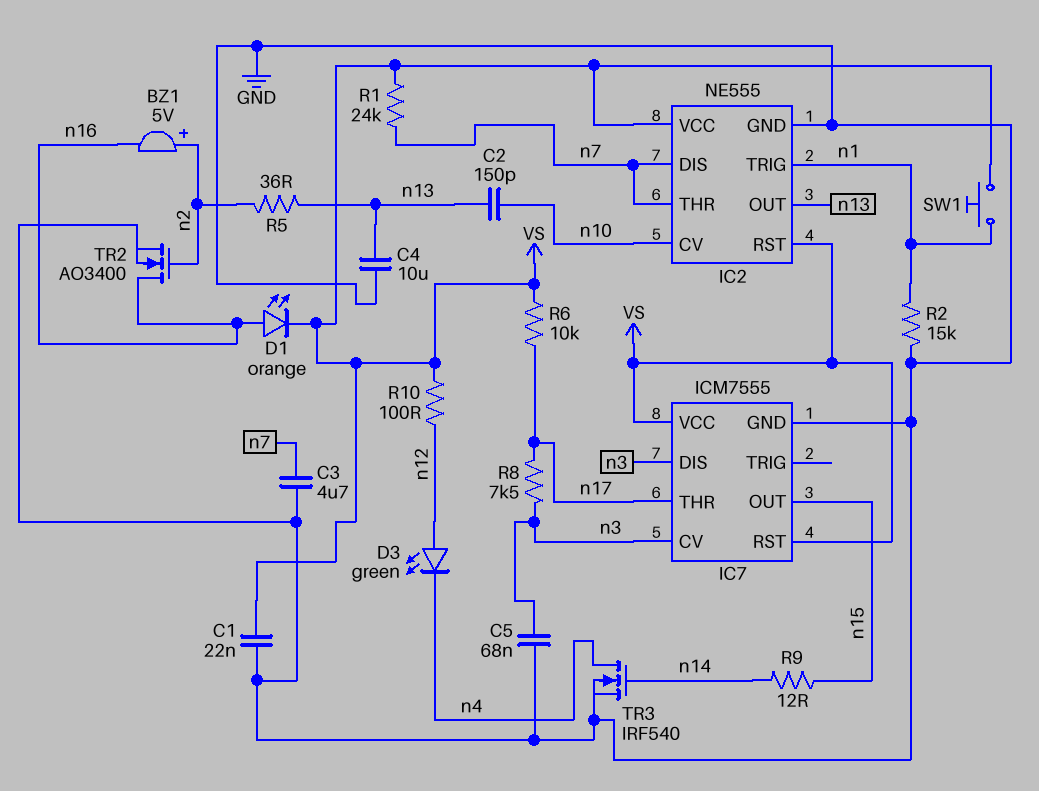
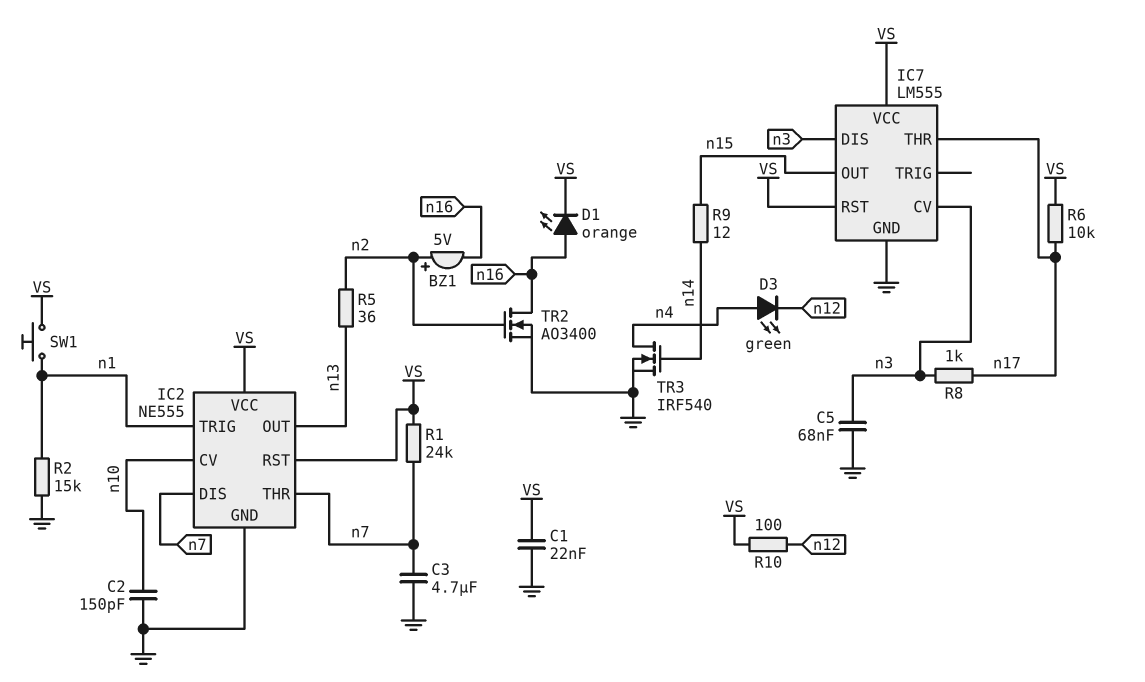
C2: 150pF (n10, n13) -> 150pF (GND, n10)
C4: 10uF (GND, n13) -> none
D3: LED green (A n12, K n4) -> LED green (A n4, K n12)
IC7: ICM7555 -> LM555
R8: 7.5k (n3, n17) -> 1k (n3, n17)

